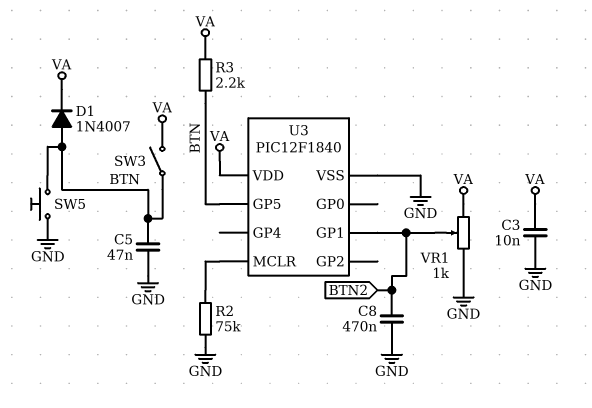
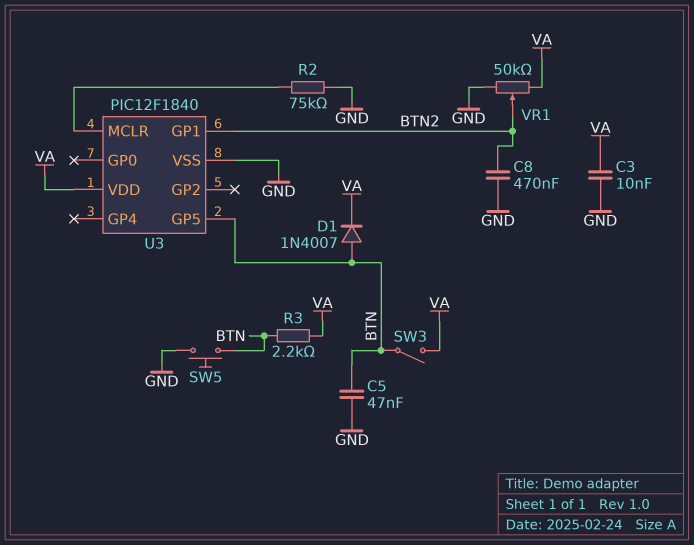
VR1: 1k (GND, VA, wiper BTN2) -> 50k (GND, VA, wiper BTN2)

